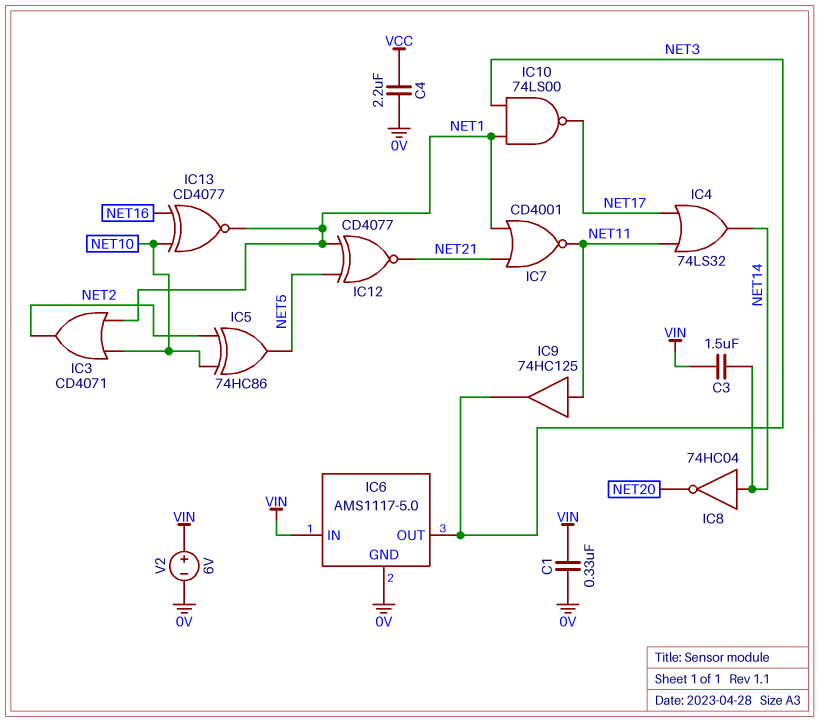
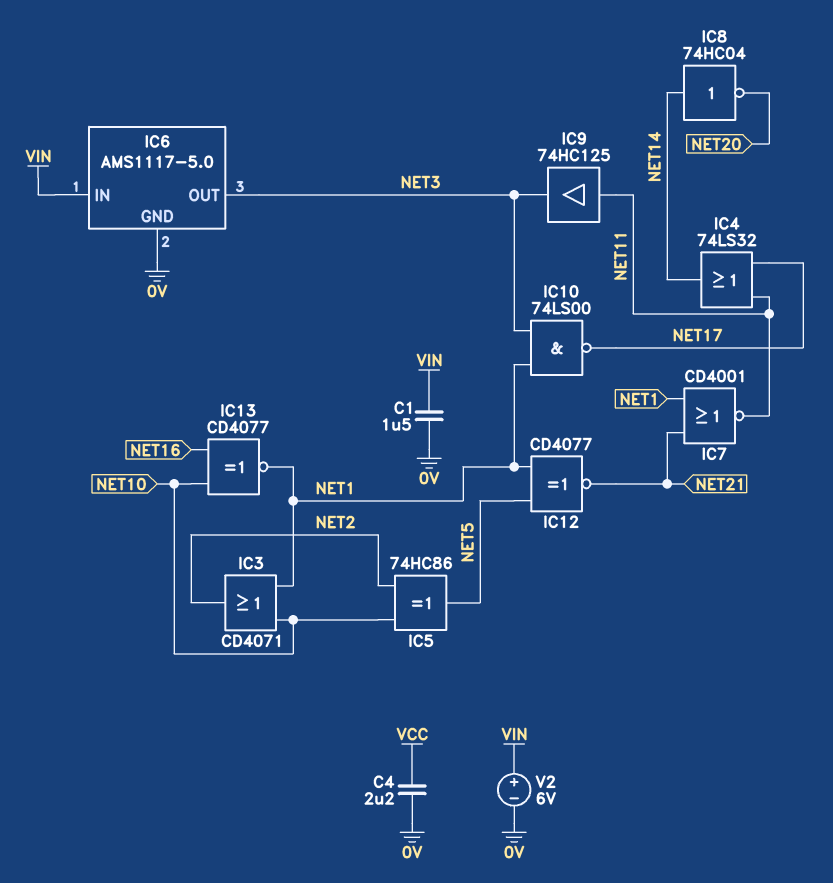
C1: 330nF (0V, VIN) -> 1.5uF (0V, VIN)
C3: 1.5uF (NET14, VIN) -> none

